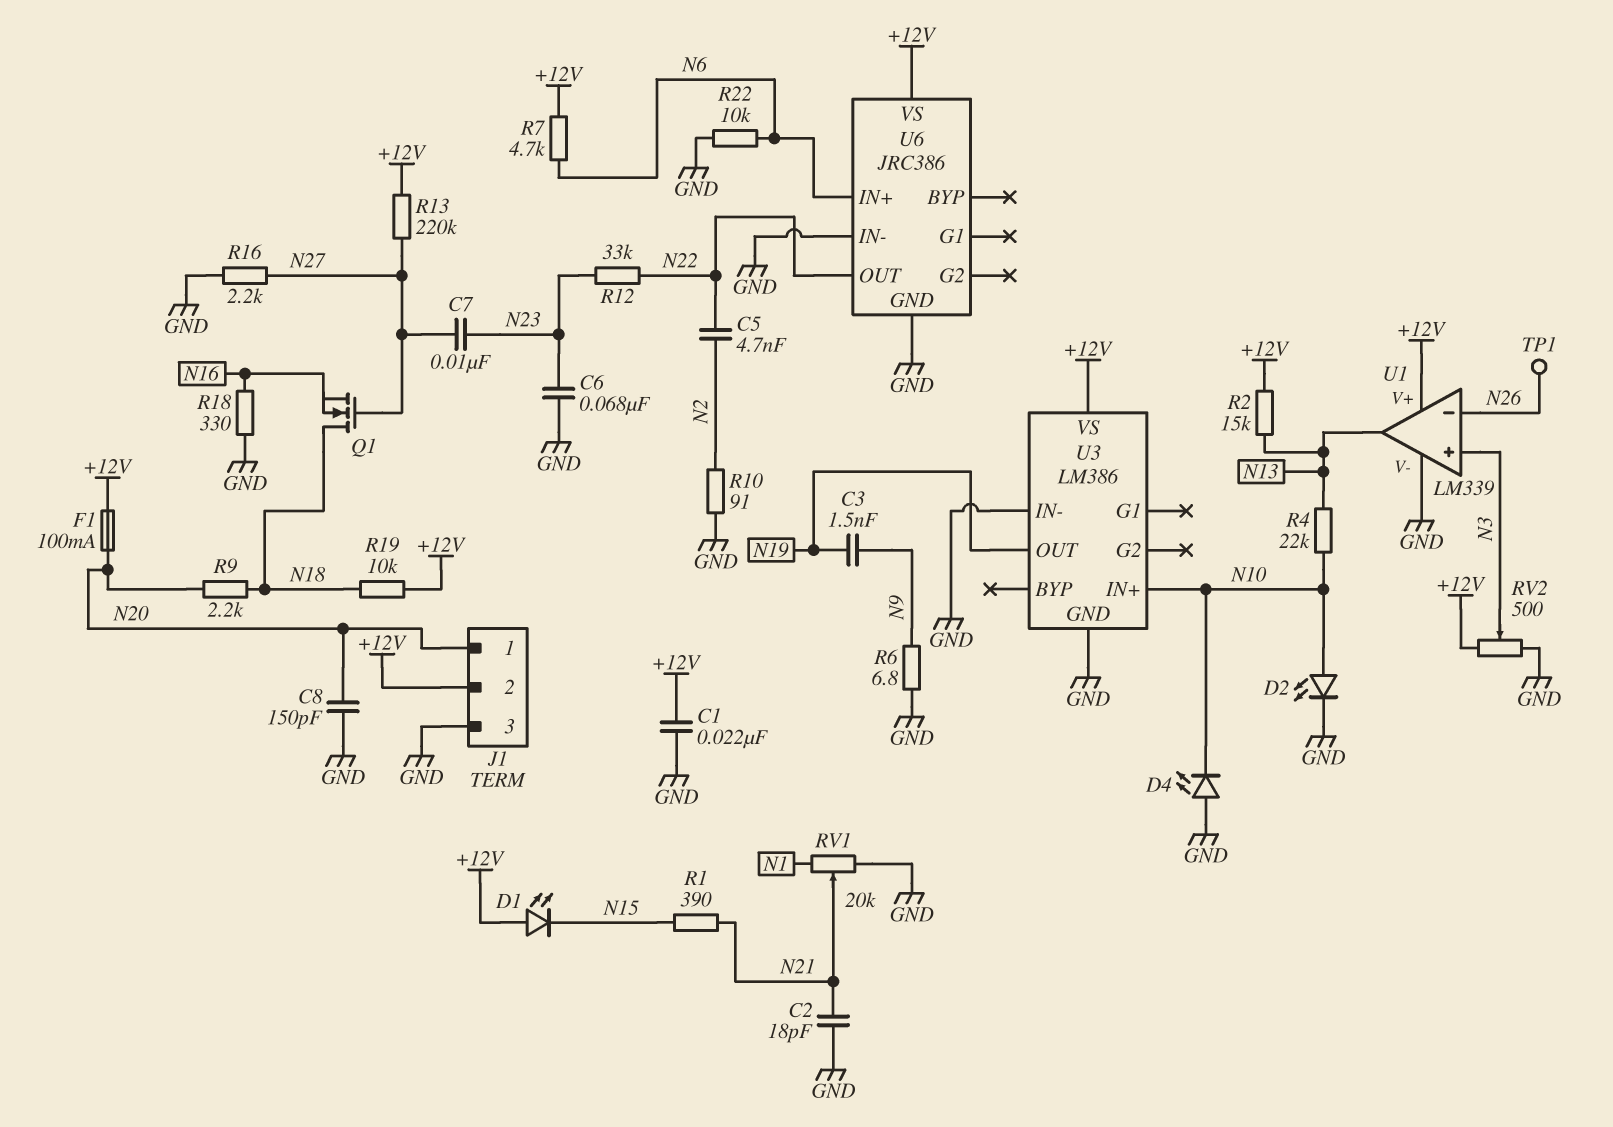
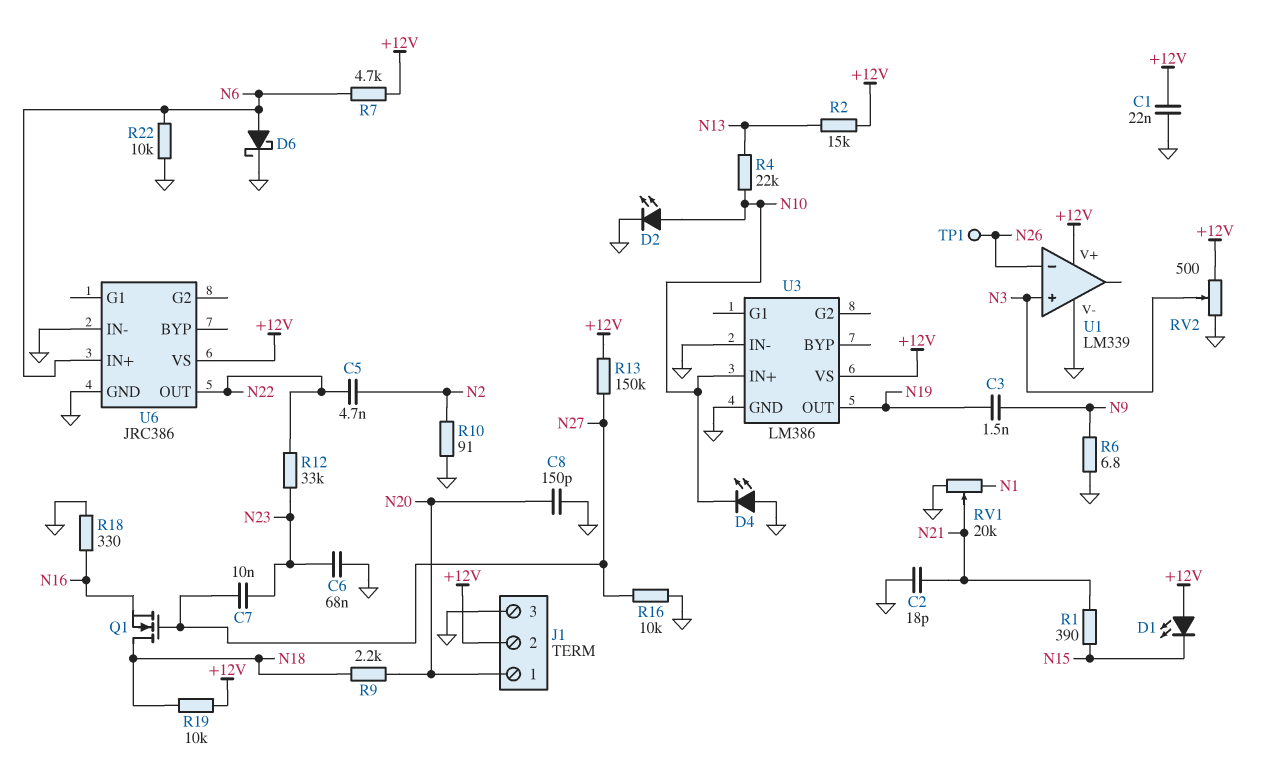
D6: none -> schottky (A N6, K GND)
F1: 100mA (+12V, N20) -> none
R13: 220k (+12V, N27) -> 150k (+12V, N27)
R16: 2.2k (GND, N27) -> 10k (GND, N27)
U1 pin out: N13 -> none

